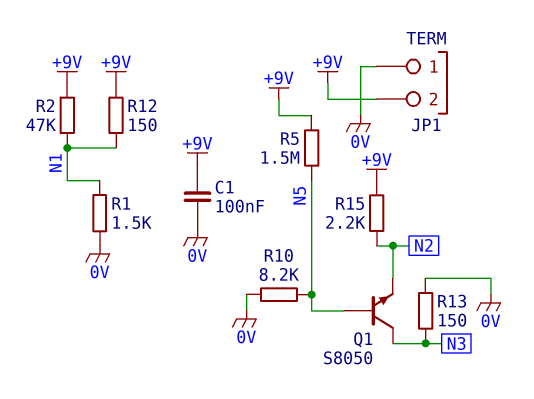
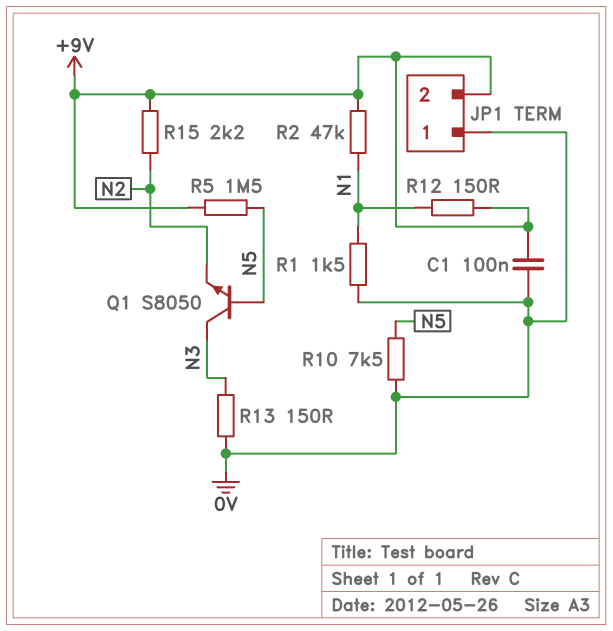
R10: 8.2k (0V, N5) -> 7.5k (0V, N5)

